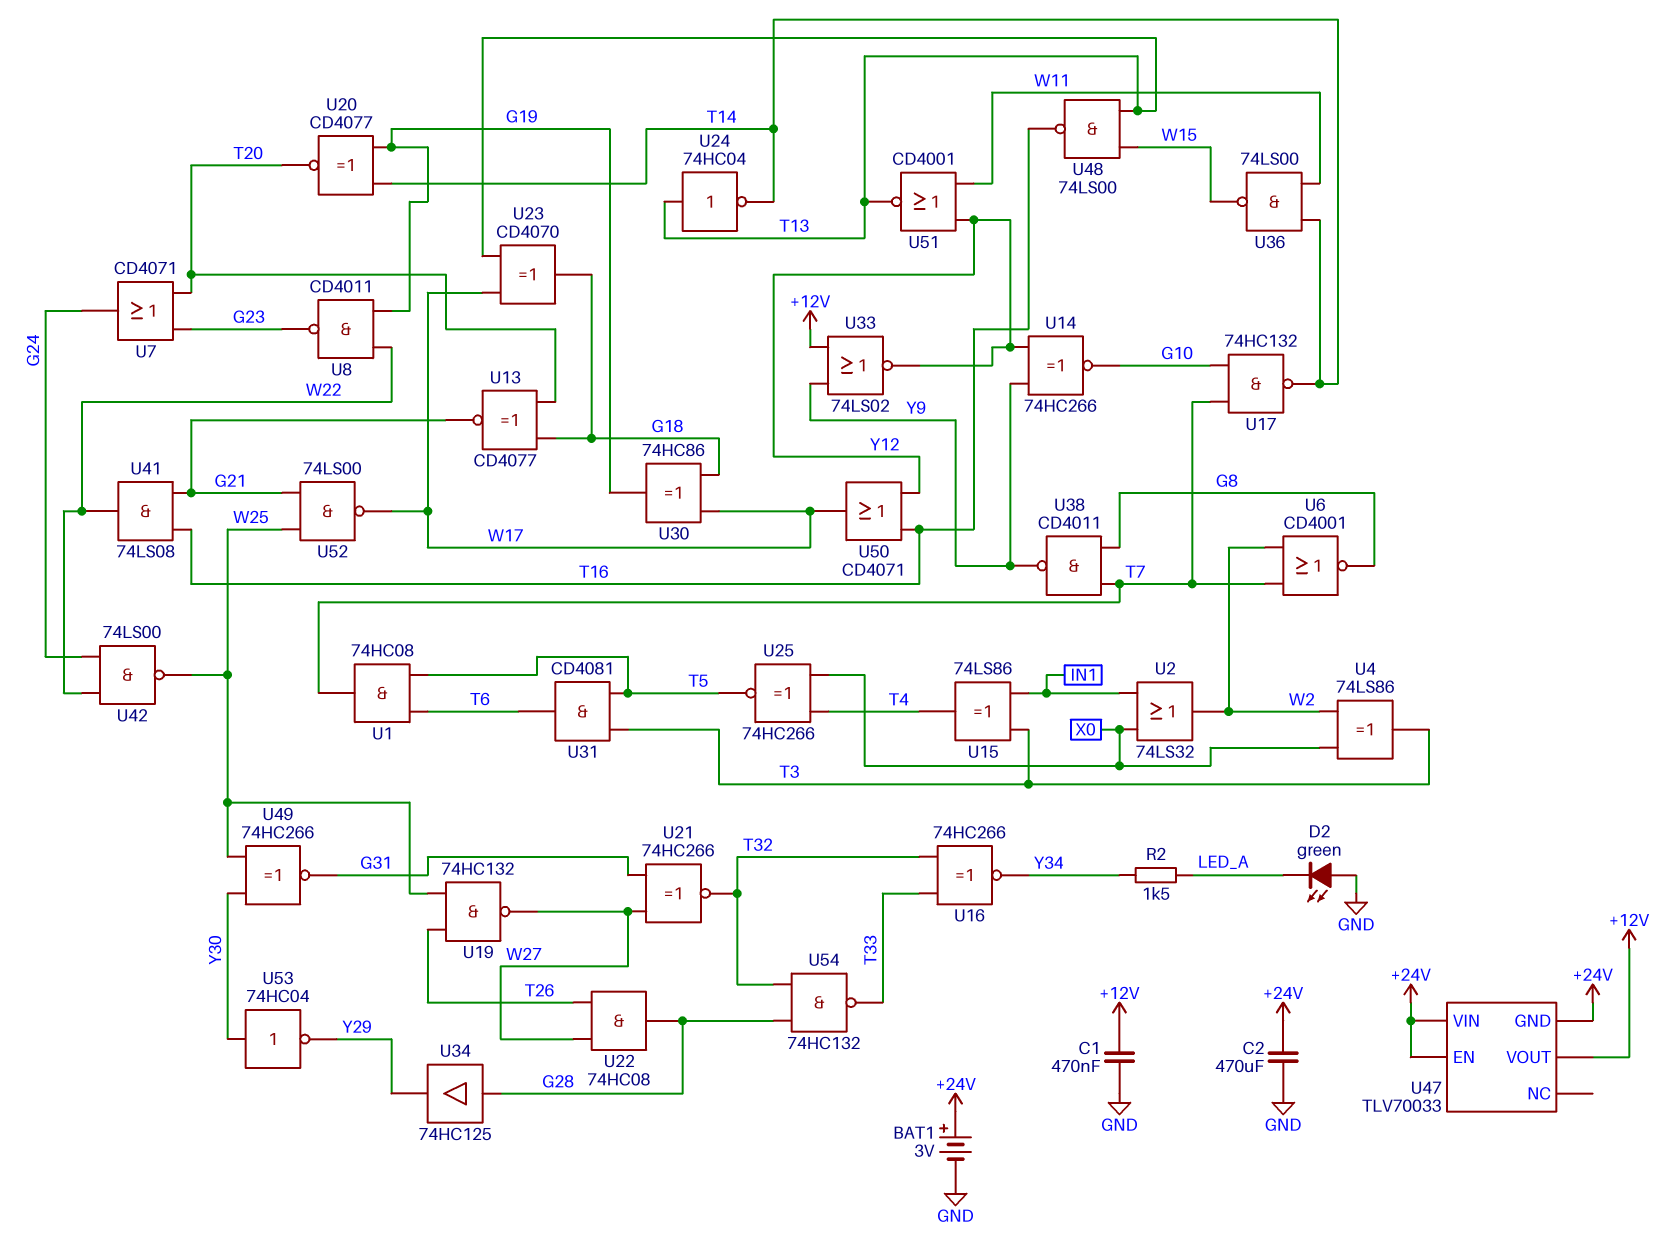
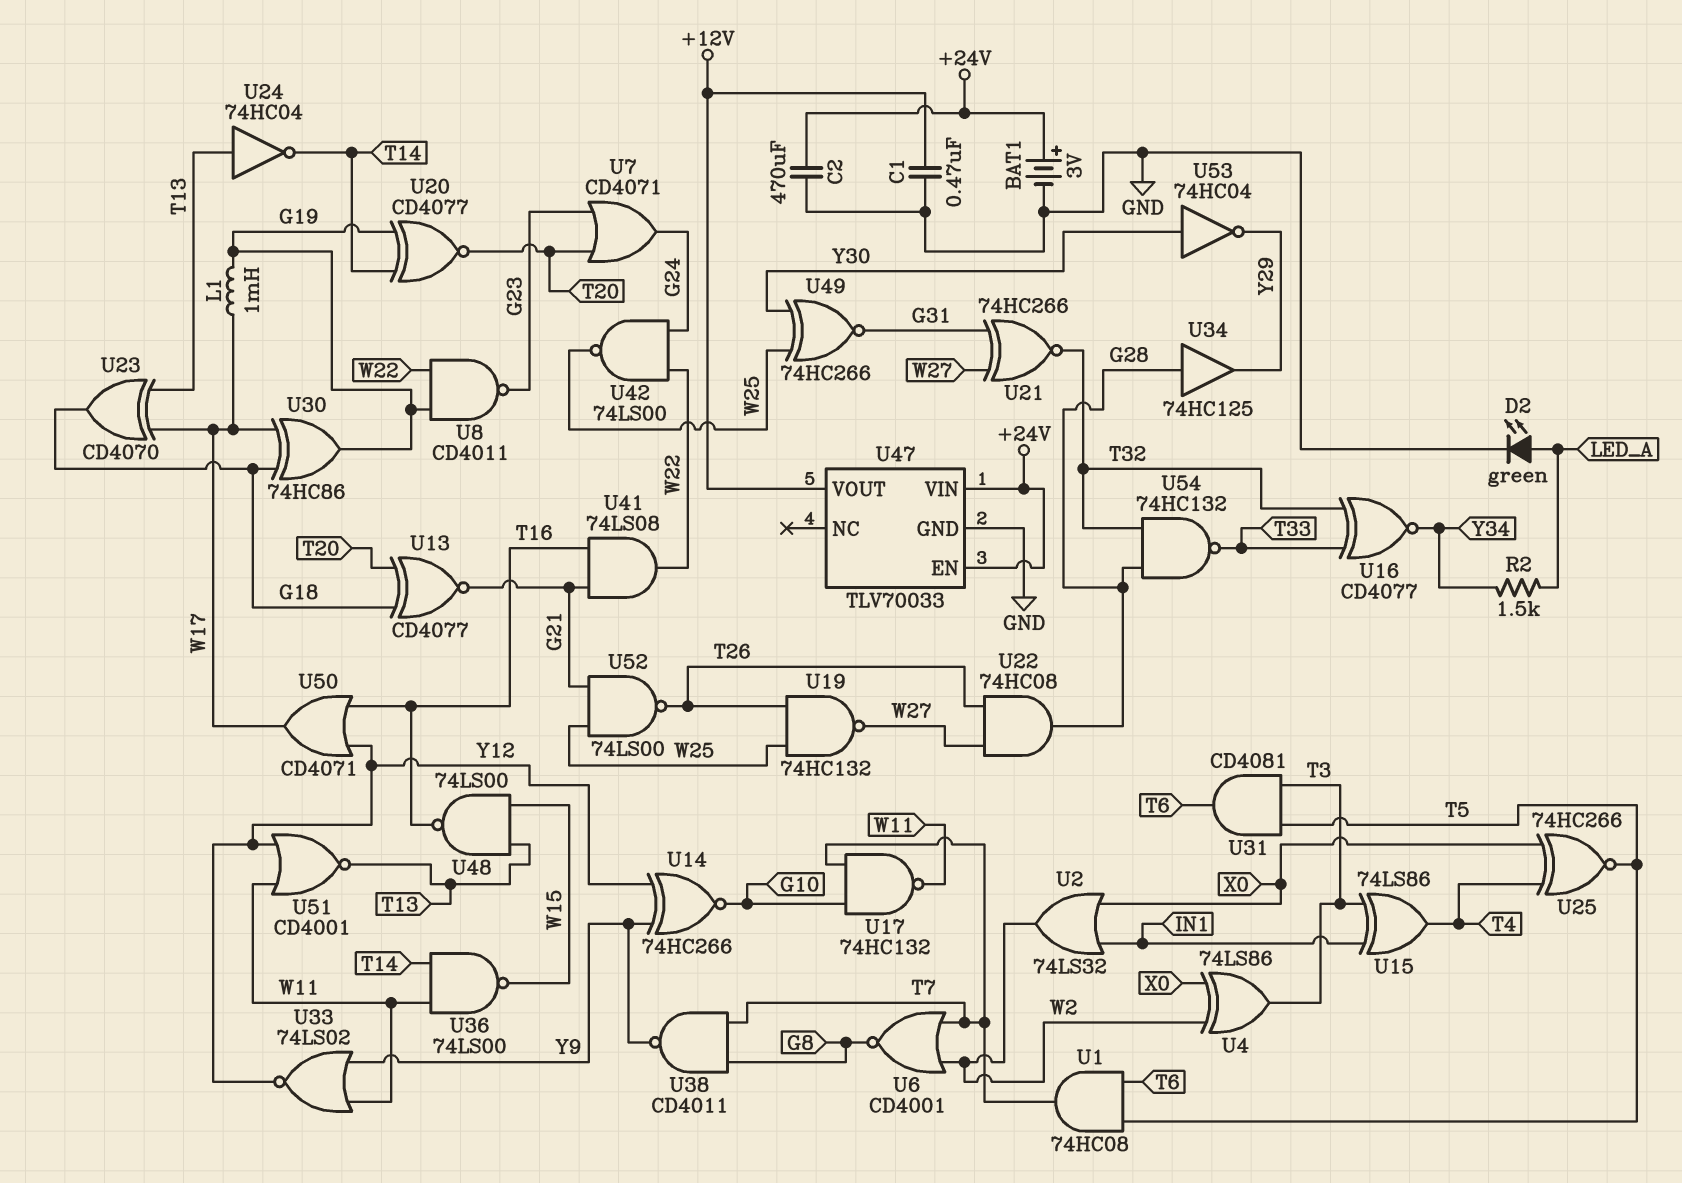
D2: LED green (A GND, K LED_A) -> LED green (A LED_A, K GND)
L1: none -> 1mH (G19, W17)
U16: XNOR 74HC266 (in T32, in T33, out Y34) -> XNOR CD4077 (in T32, in T33, out Y34)
U17: NAND 74HC132 (in G10, in T7, out T14) -> NAND 74HC132 (in G10, in T7, out W11)
U33: NOR 74LS02 (in +12V, in Y9, out Y12) -> NOR 74LS02 (in W11, in Y9, out Y12)
U47 pin GND: +24V -> GND
U52: NAND 74LS00 (in G21, in W25, out W17) -> NAND 74LS00 (in G21, in W25, out T26)

